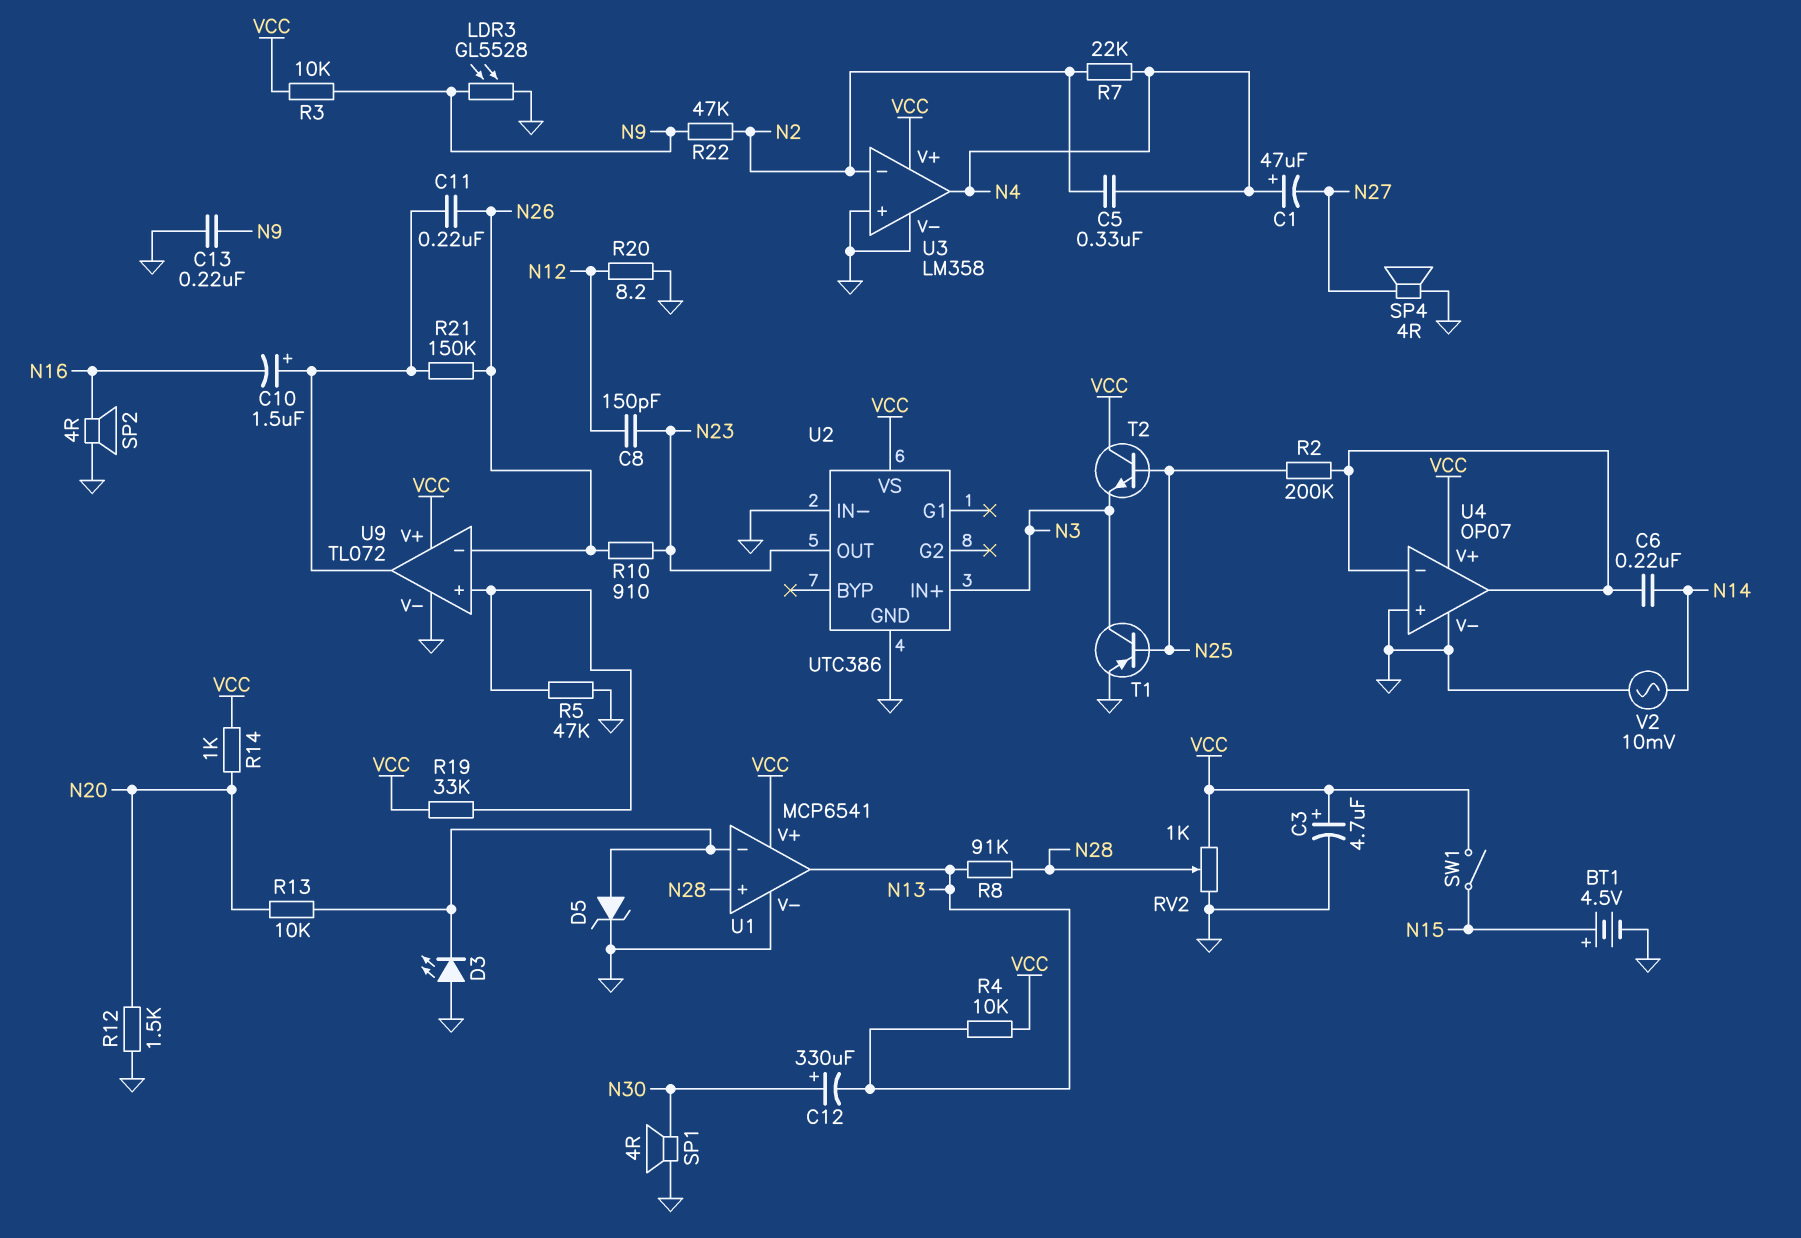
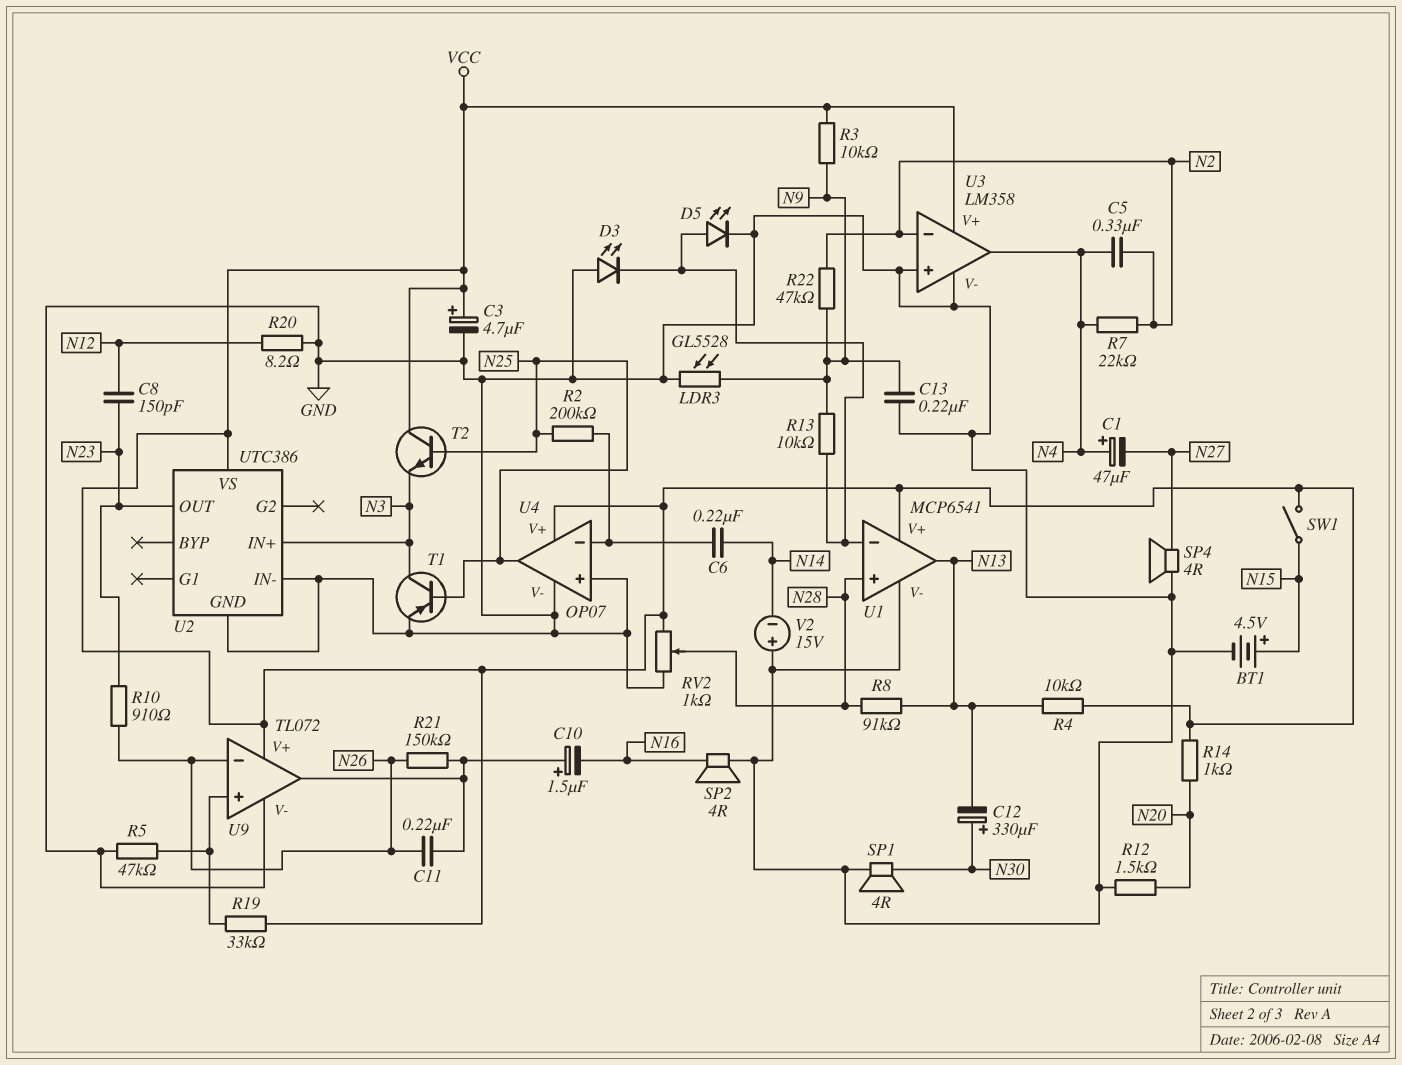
D5: zener (A U1/in-, K GND) -> LED (A U1/in-, K GND)
R13: 10k (N20, U1/in-) -> 10k (N9, U1/in-)
U4 pin out: U4/in- -> N25
V2: AC 10mV (GND, N14) -> 15V (plus GND, minus N14)

